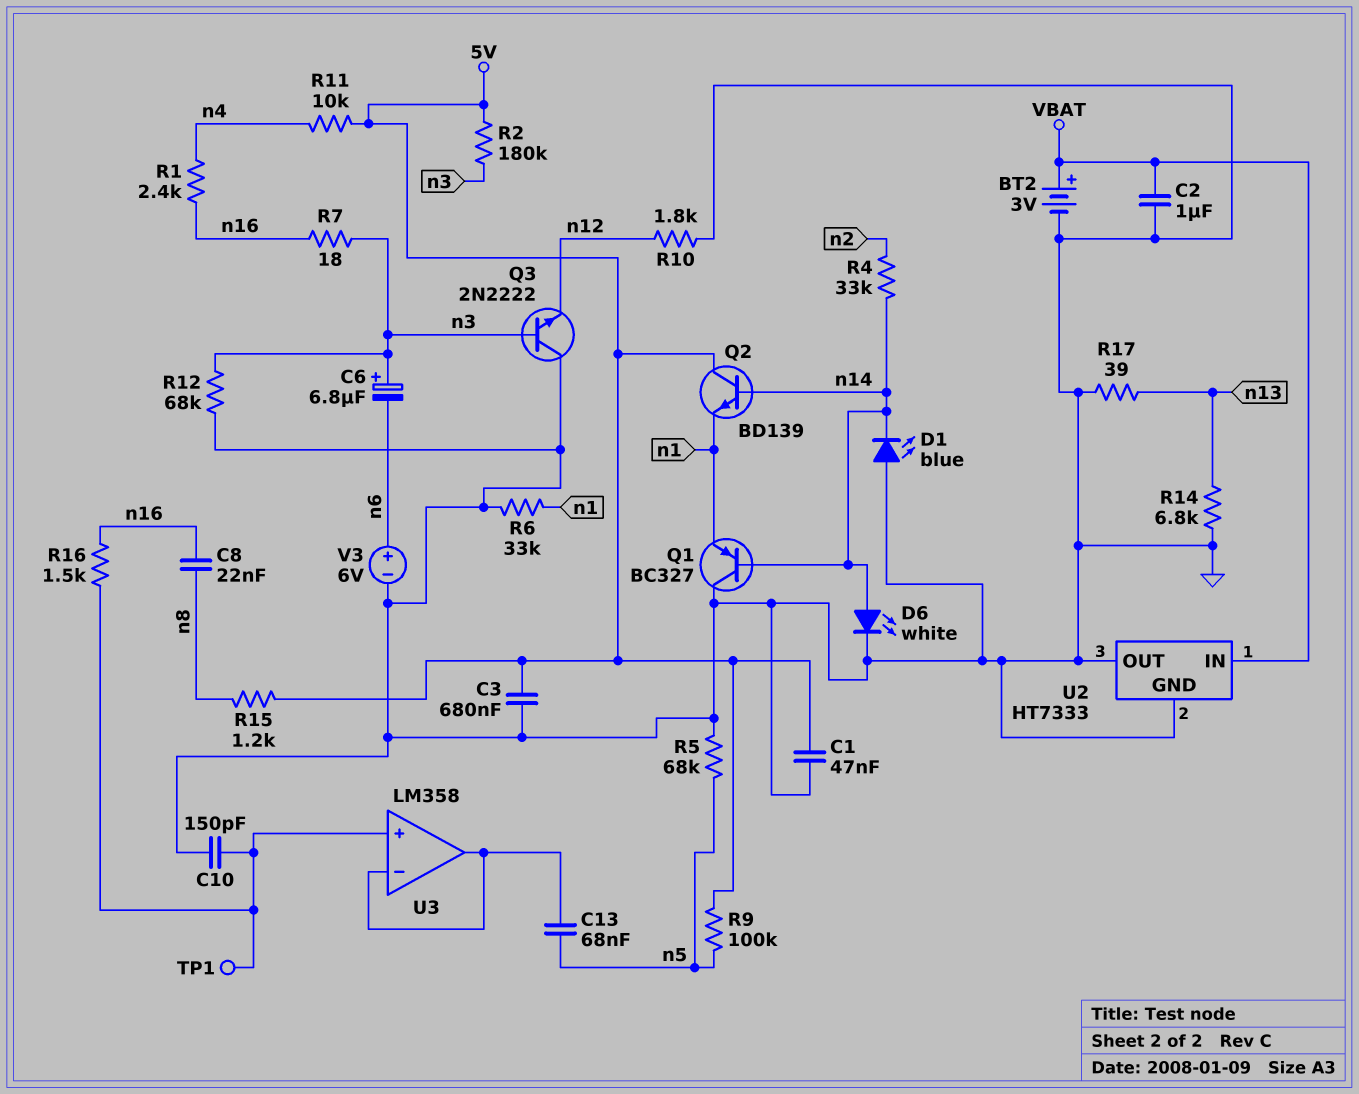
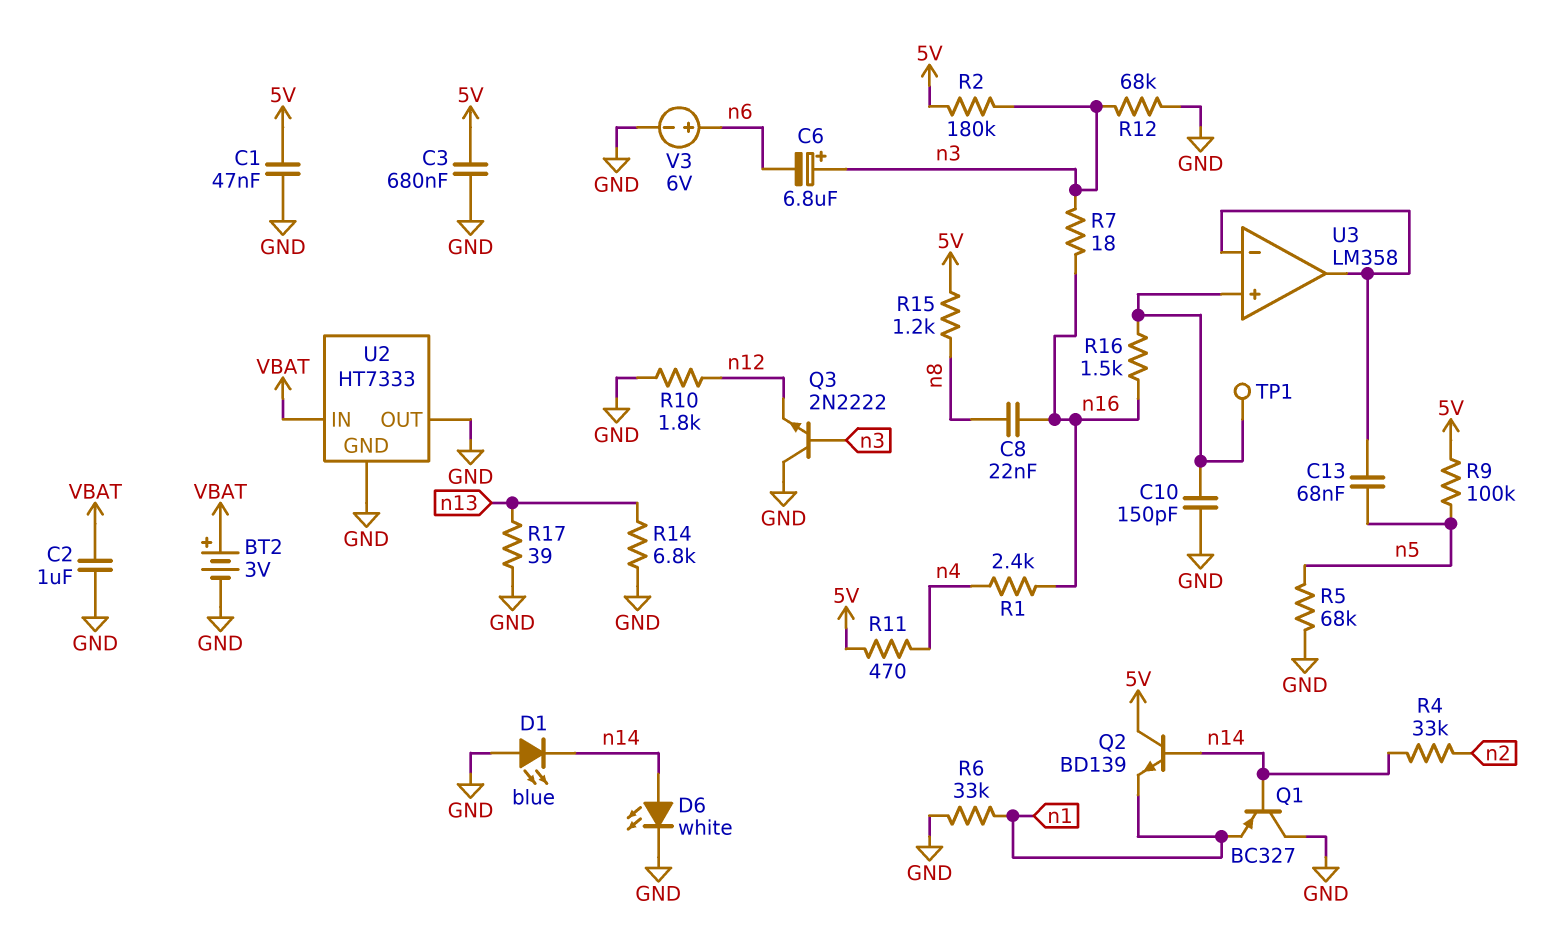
R11: 10k (5V, n4) -> 470 (5V, n4)

